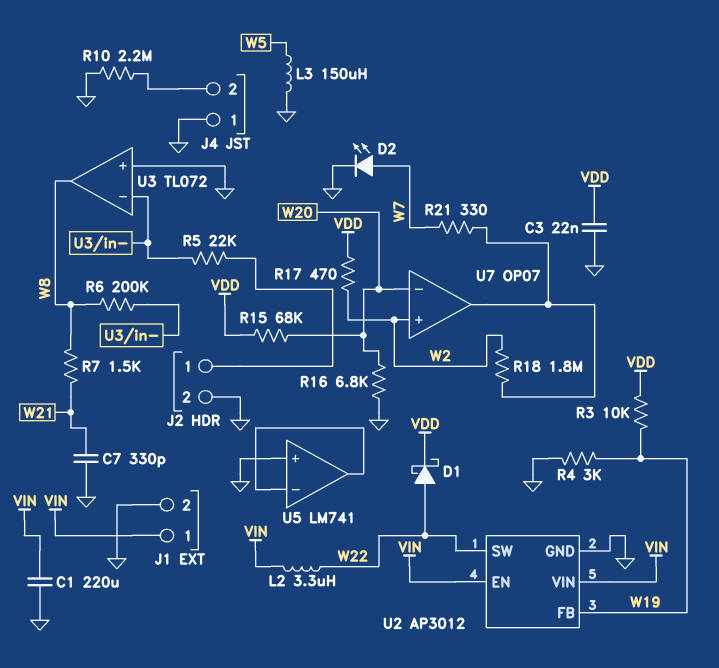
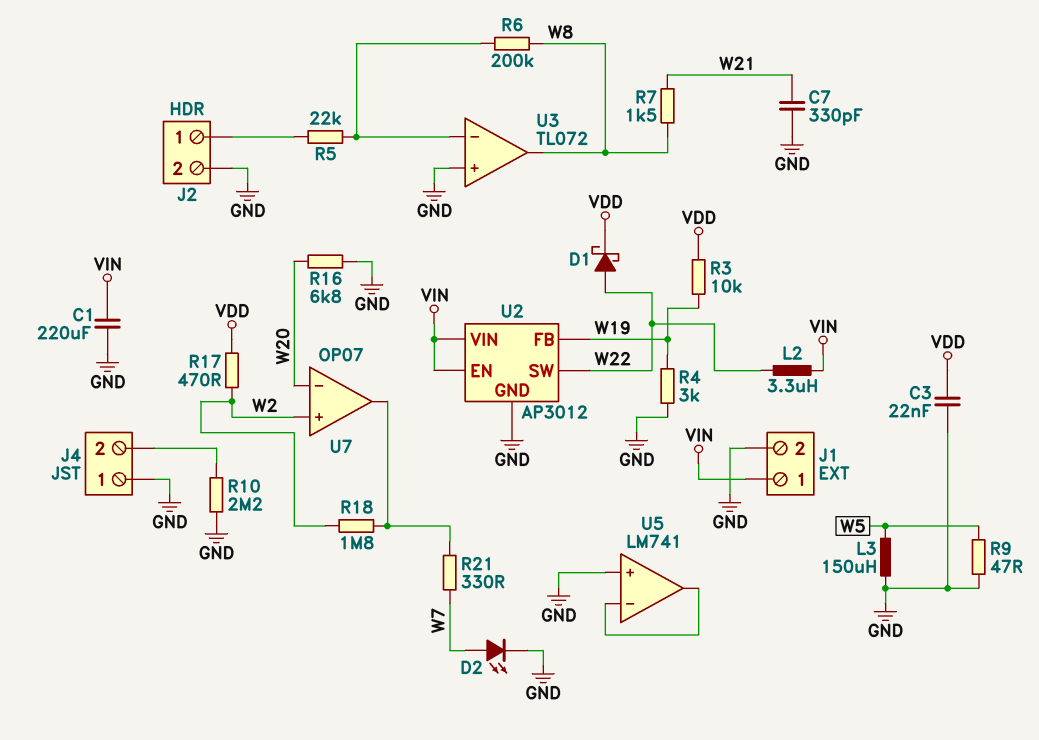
R9: none -> 47 (GND, W5)
R15: 68k (VDD, W20) -> none

